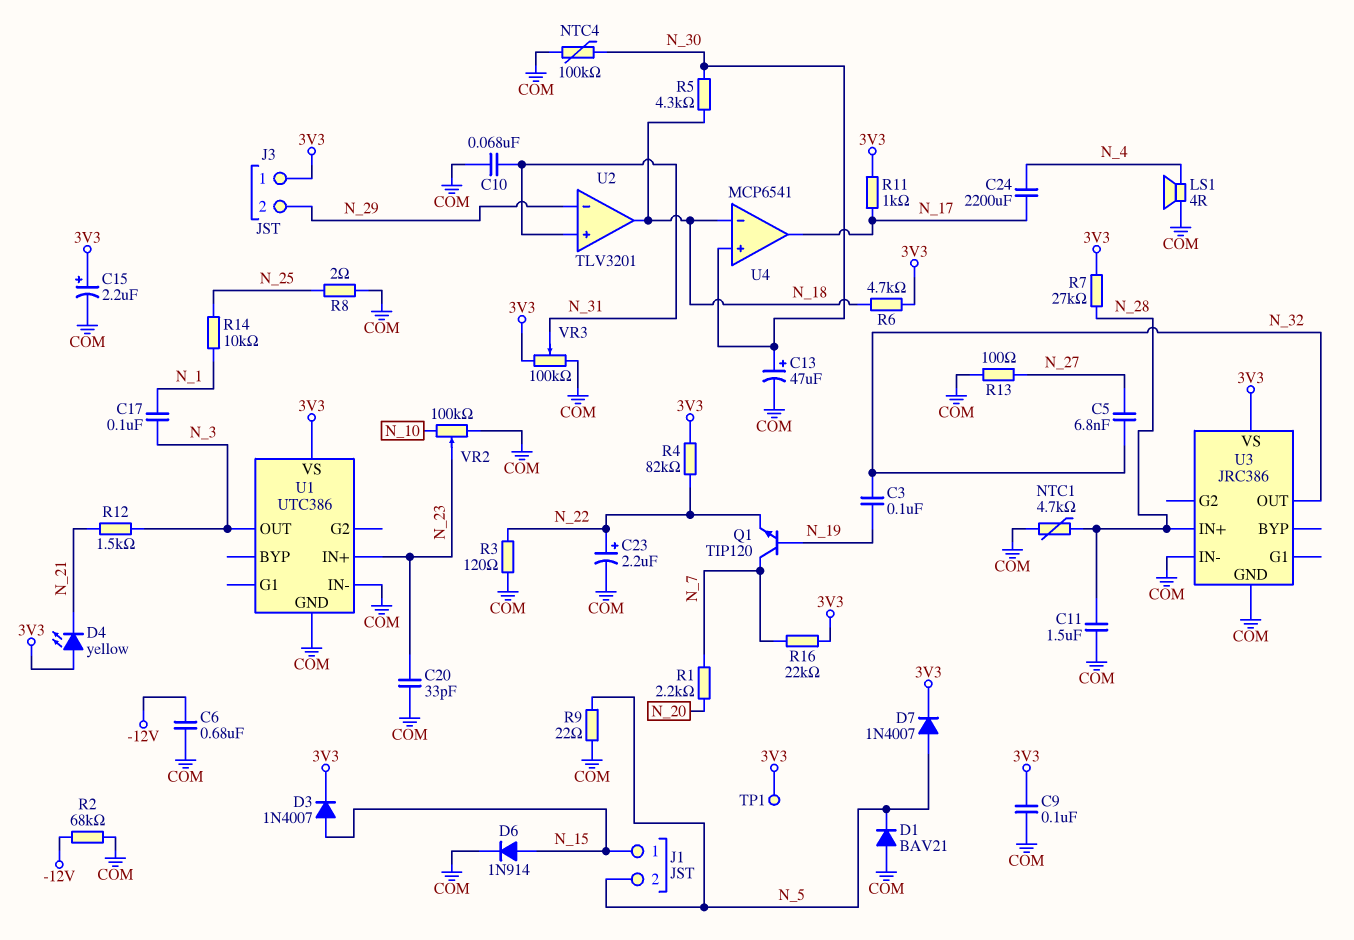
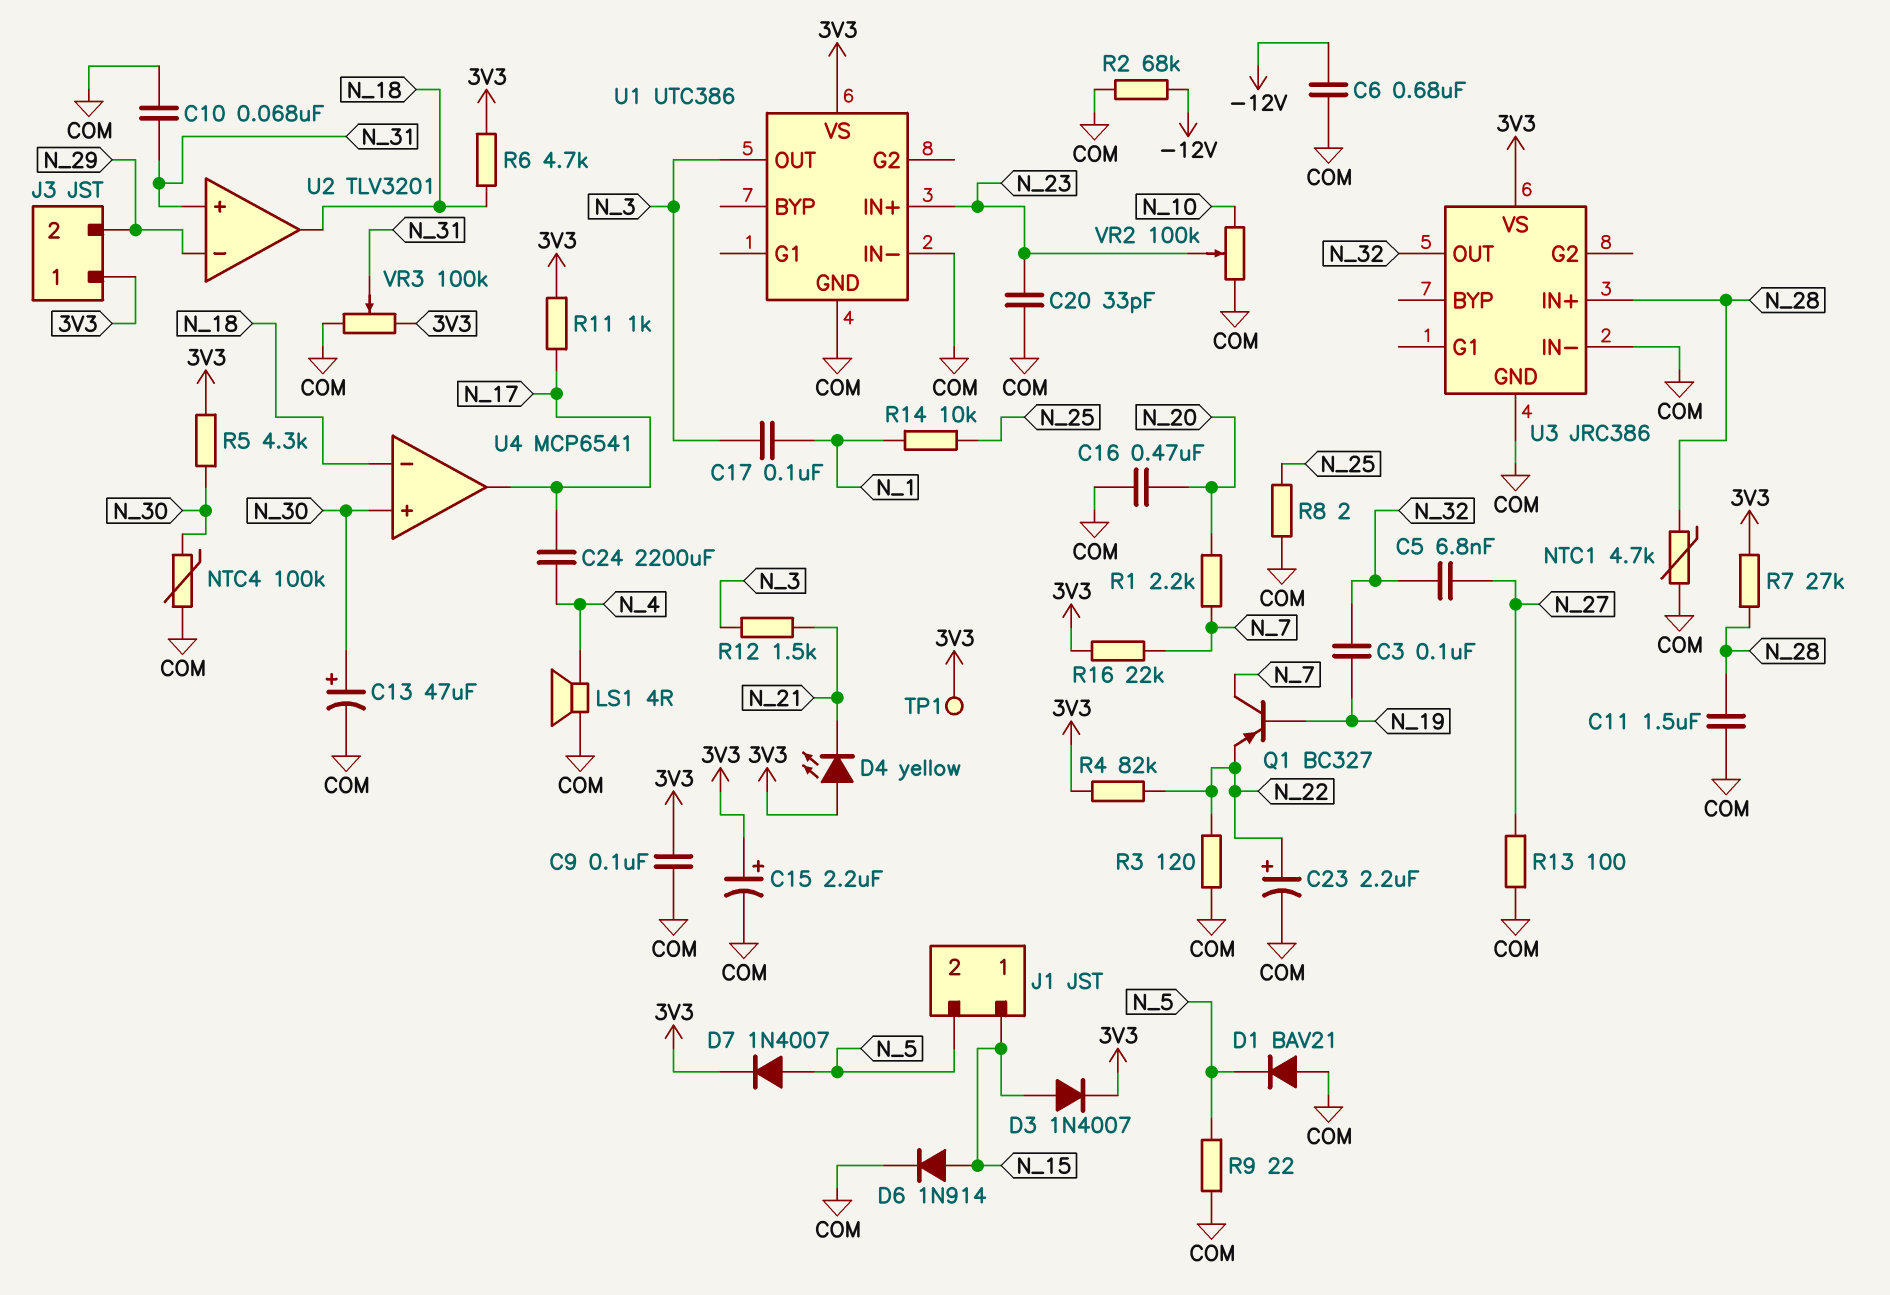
C16: none -> 470nF (COM, N_20)
Q1: NPN TIP120 (B N_19, C N_7, E N_22) -> PNP BC327 (B N_19, C N_7, E N_22)
R5: 4.3k (N_18, N_30) -> 4.3k (3V3, N_30)

